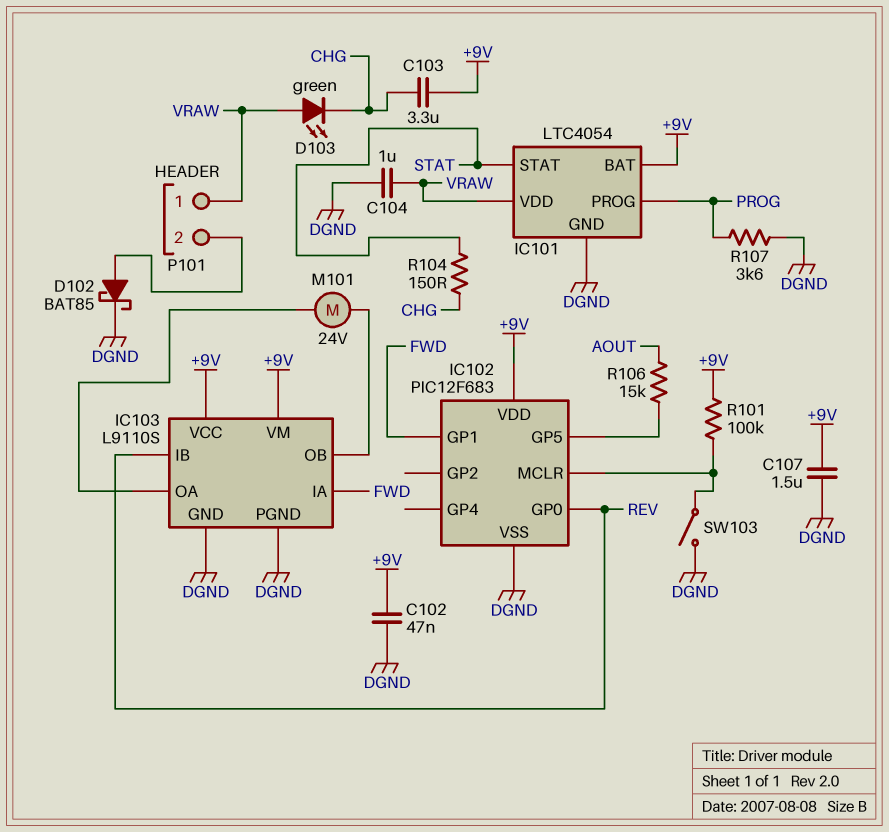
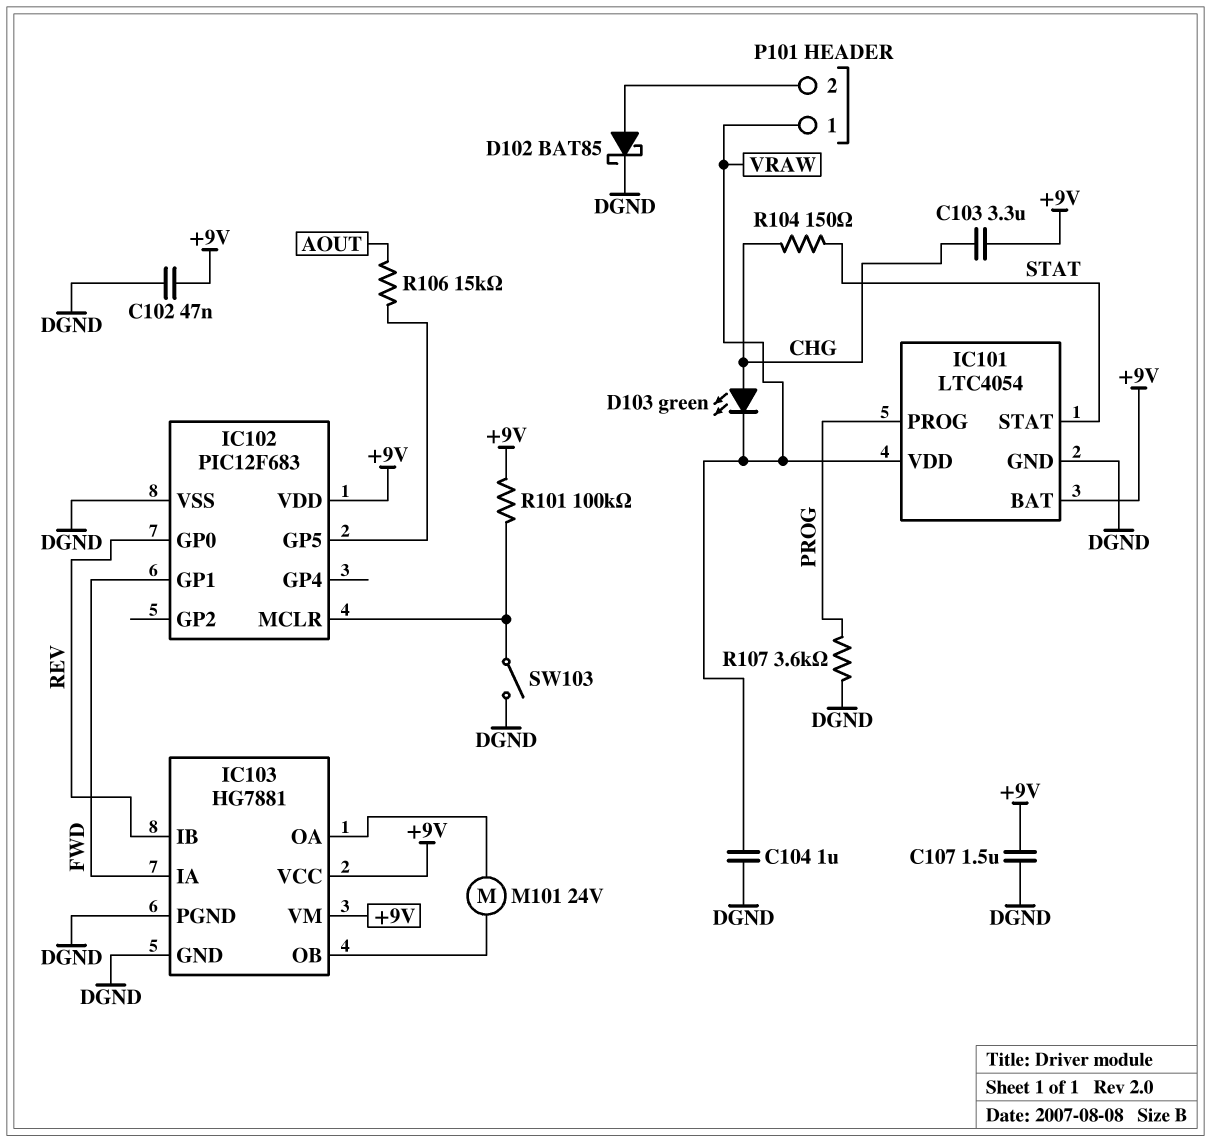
D103: LED green (A VRAW, K CHG) -> LED green (A CHG, K VRAW)
IC103: L9110S -> HG7881

